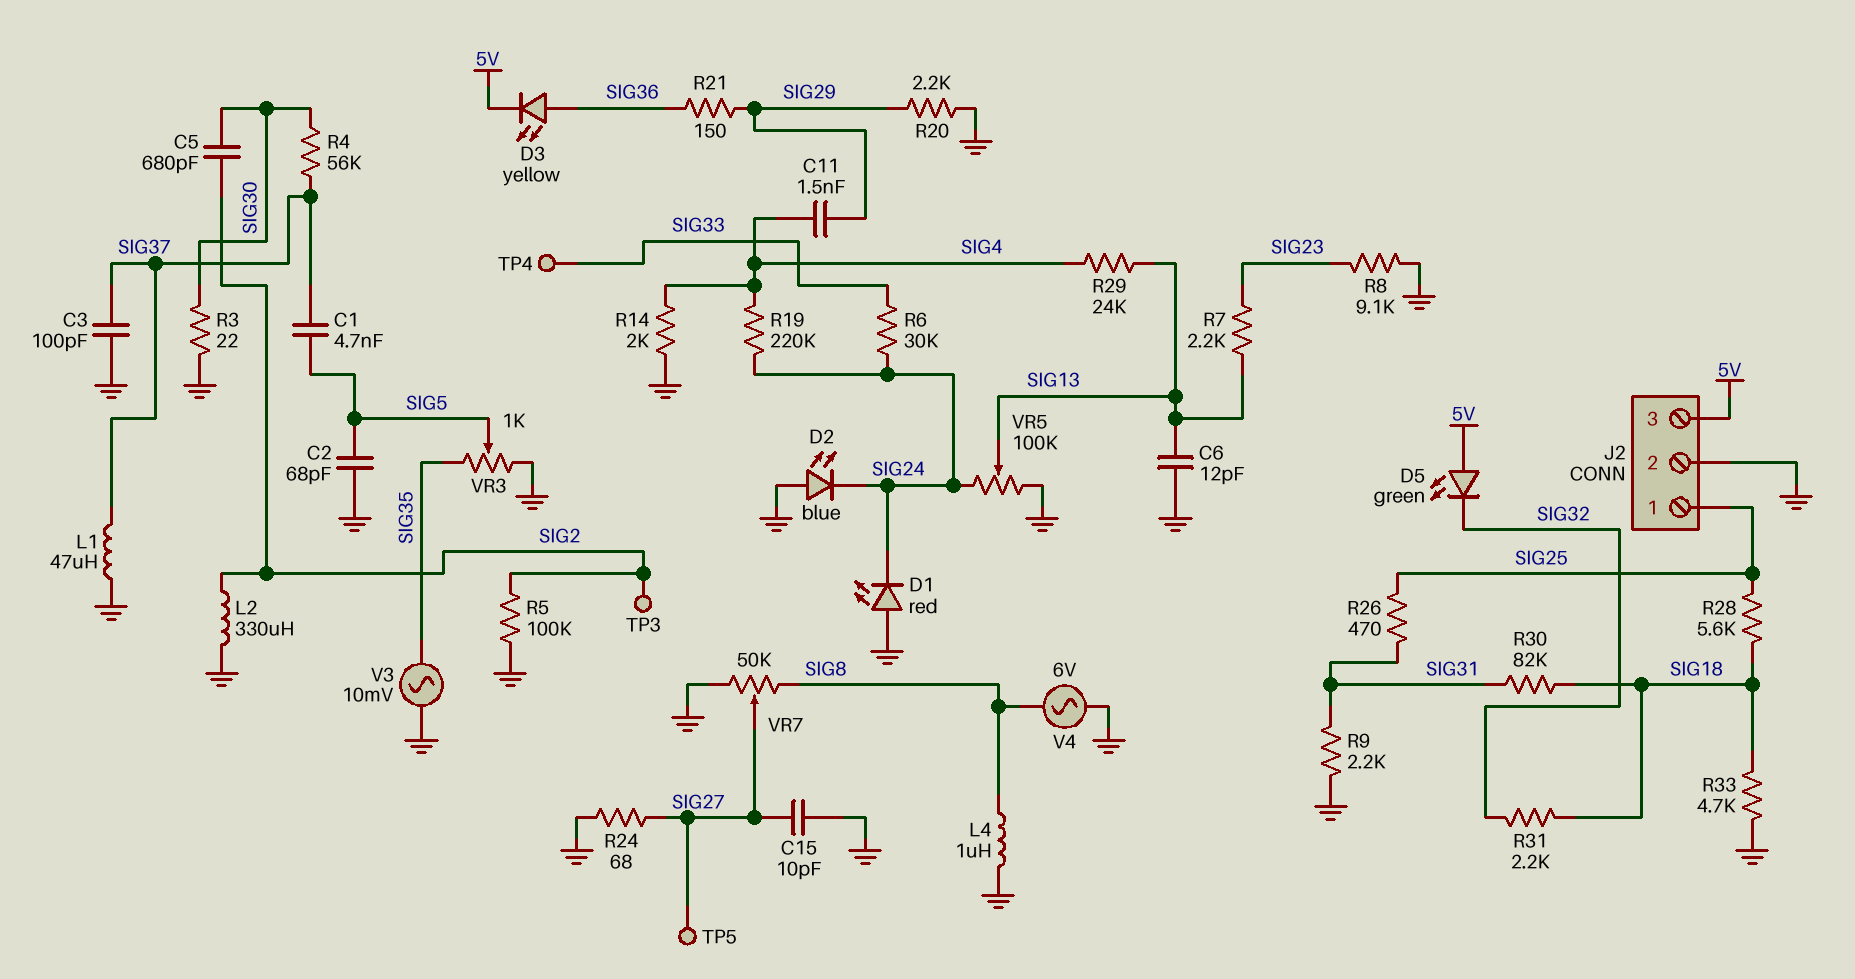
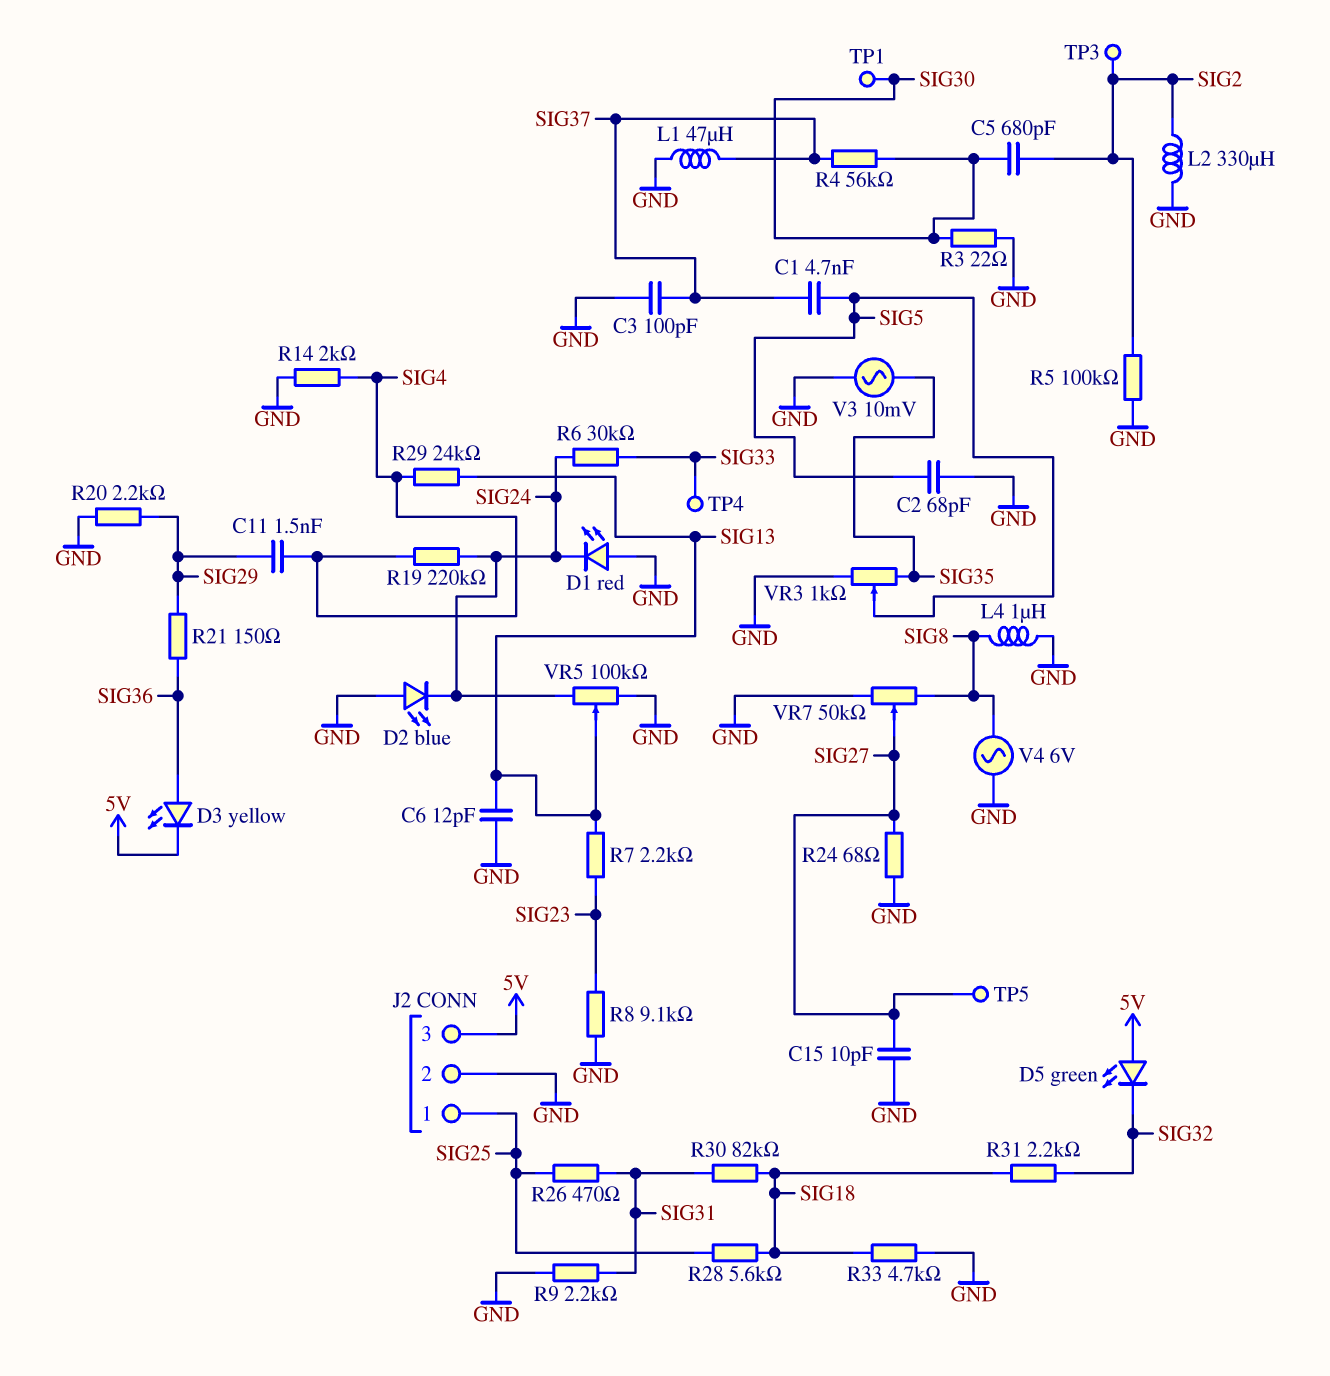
TP1: none -> test point (SIG30)

